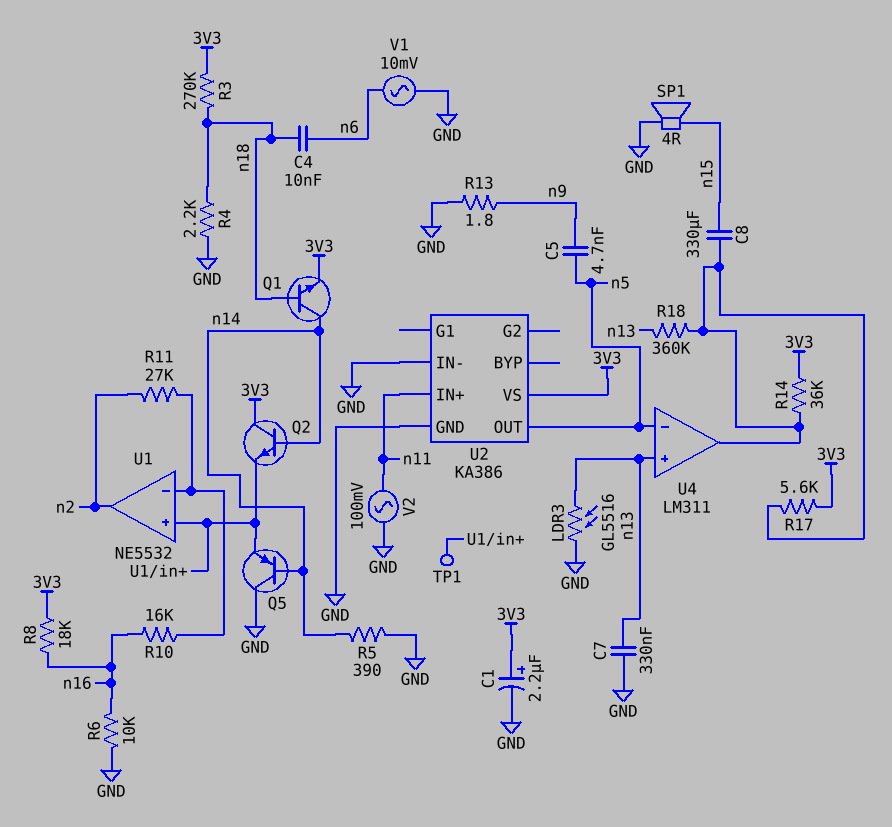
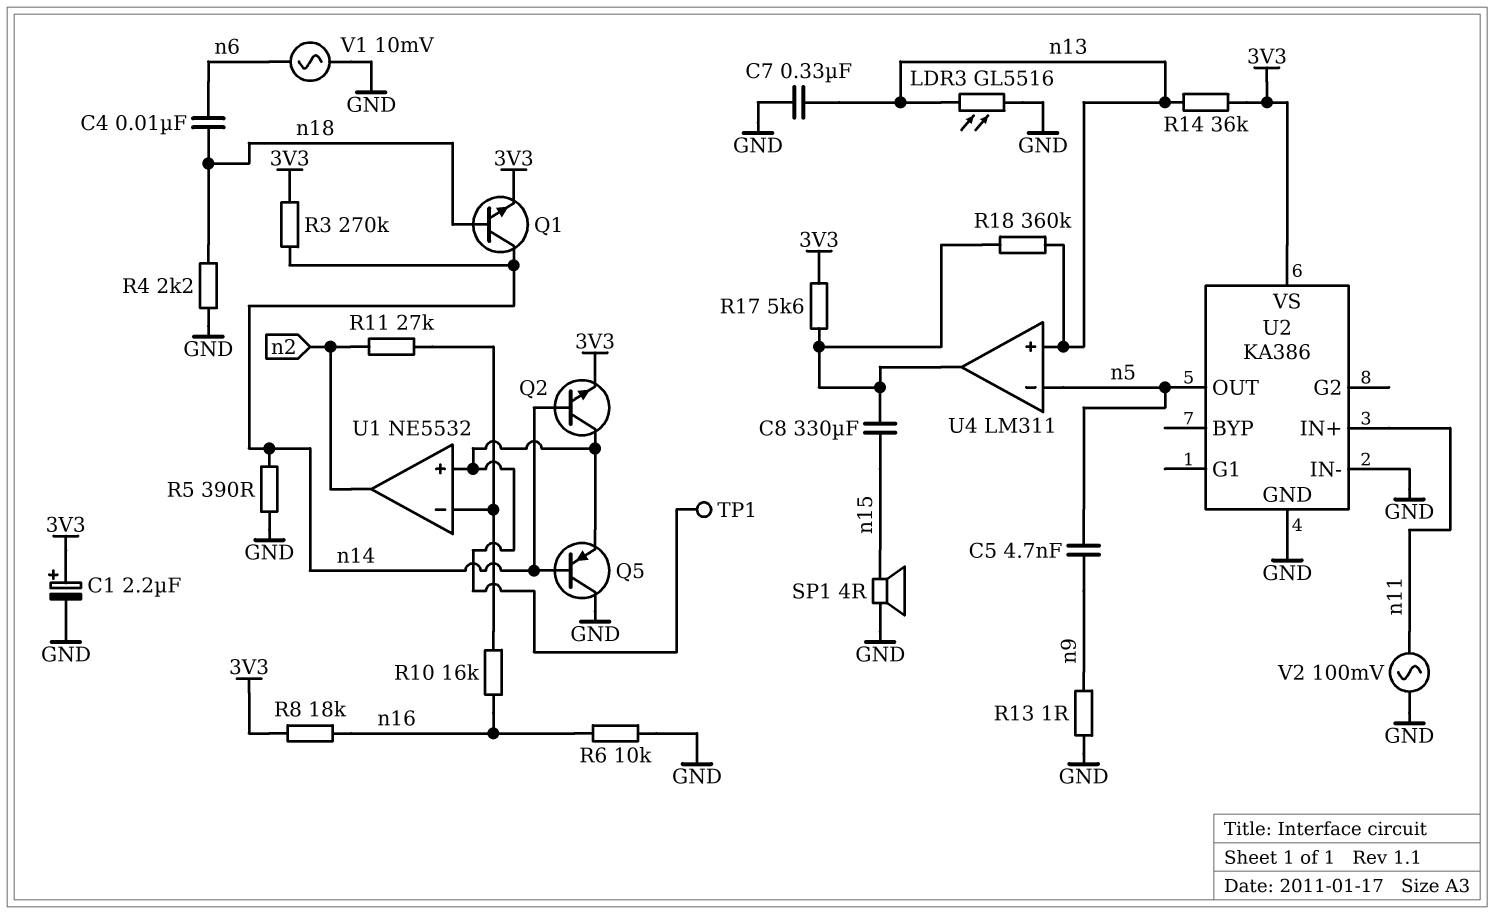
Q2: NPN (B n14, C 3V3, E U1/in+) -> NPN (B n14, C U1/in+, E 3V3)
R3: 270k (3V3, n18) -> 270k (3V3, n14)
R13: 1.8 (GND, n9) -> 1 (GND, n9)
R14: 36k (3V3, U4/out) -> 36k (3V3, n13)

